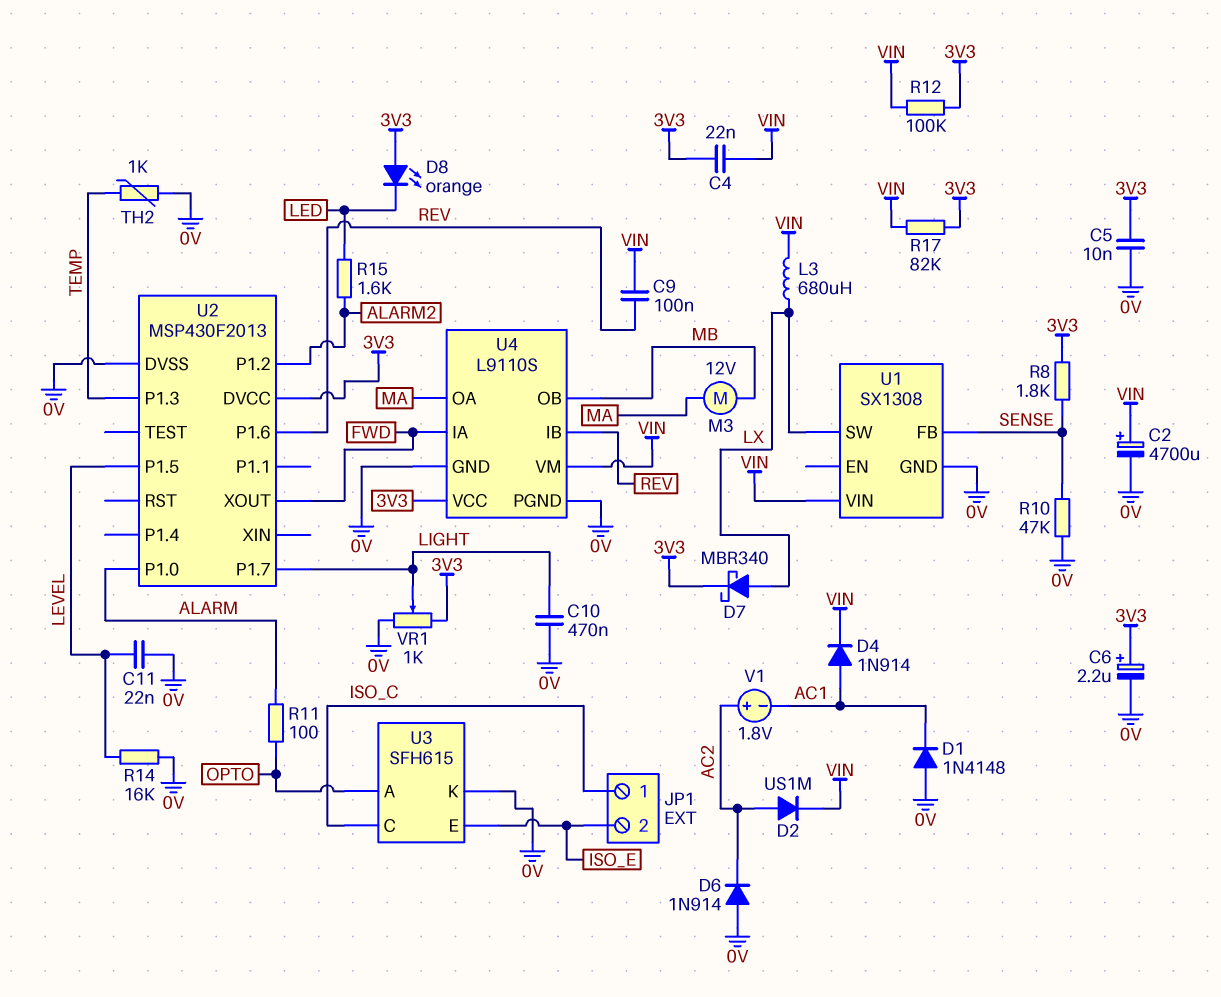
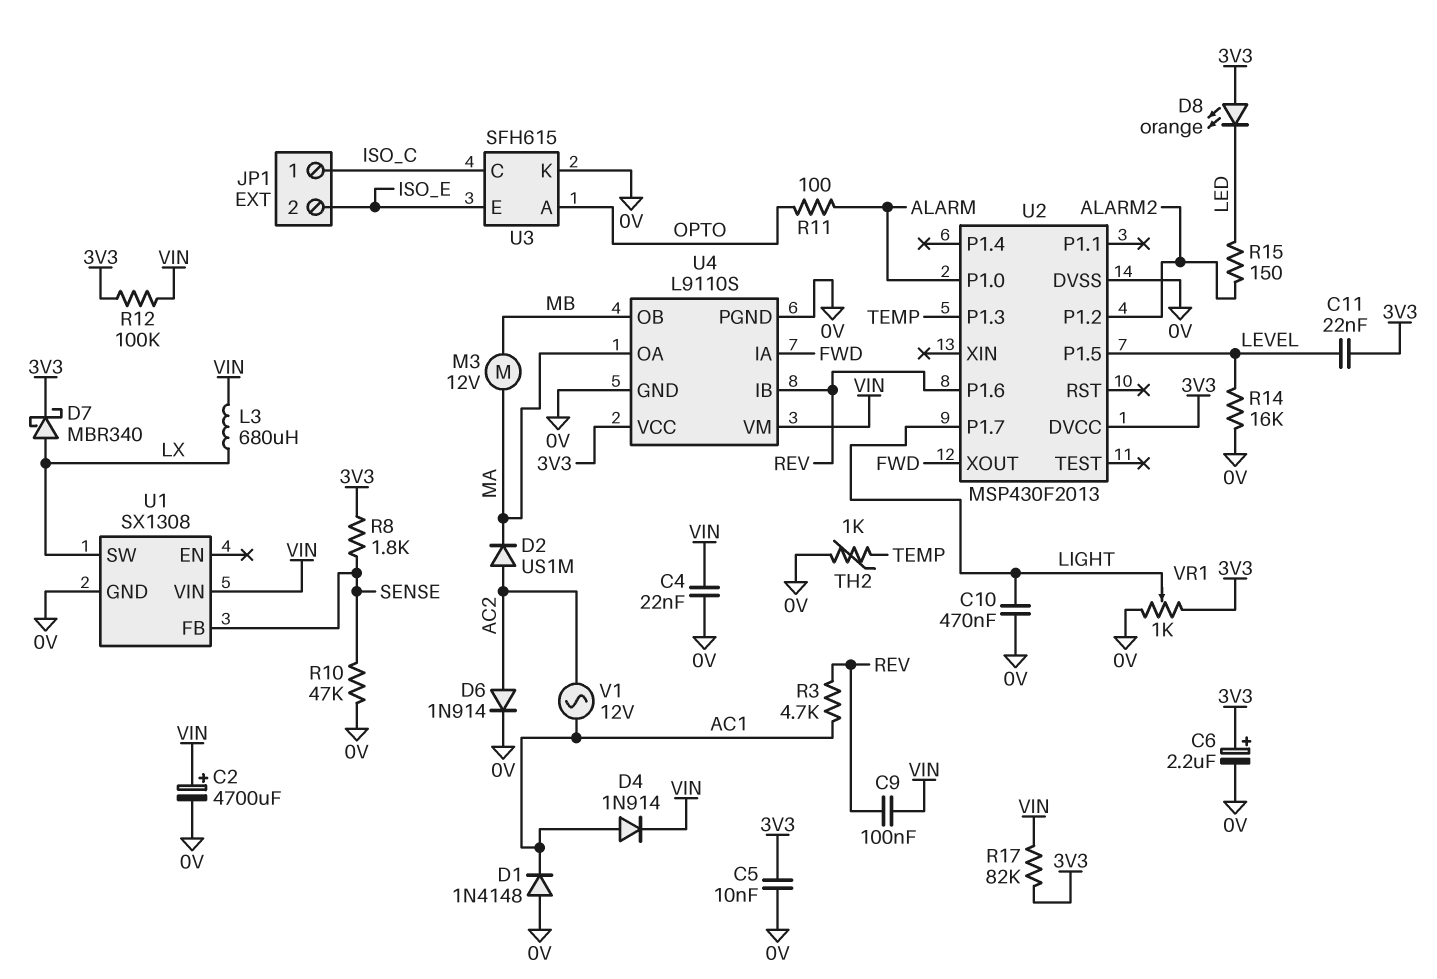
C4: 22nF (3V3, VIN) -> 22nF (0V, VIN)
C11: 22nF (0V, LEVEL) -> 22nF (3V3, LEVEL)
D2: diode US1M (A AC2, K VIN) -> diode US1M (A AC2, K MA)
D6: diode 1N914 (A 0V, K AC2) -> diode 1N914 (A AC2, K 0V)
R3: none -> 4.7k (AC1, REV)
R15: 1.6k (ALARM2, LED) -> 150 (ALARM2, LED)
V1: 1.8V (plus AC2, minus AC1) -> AC 12V (AC1, AC2)

